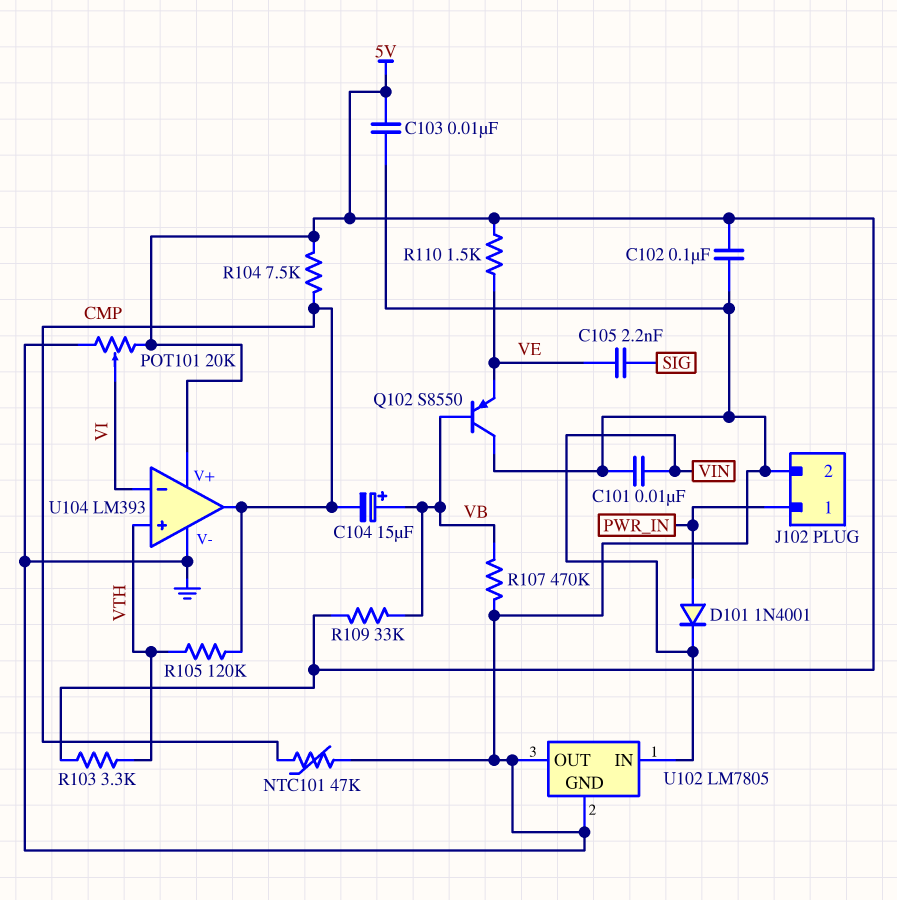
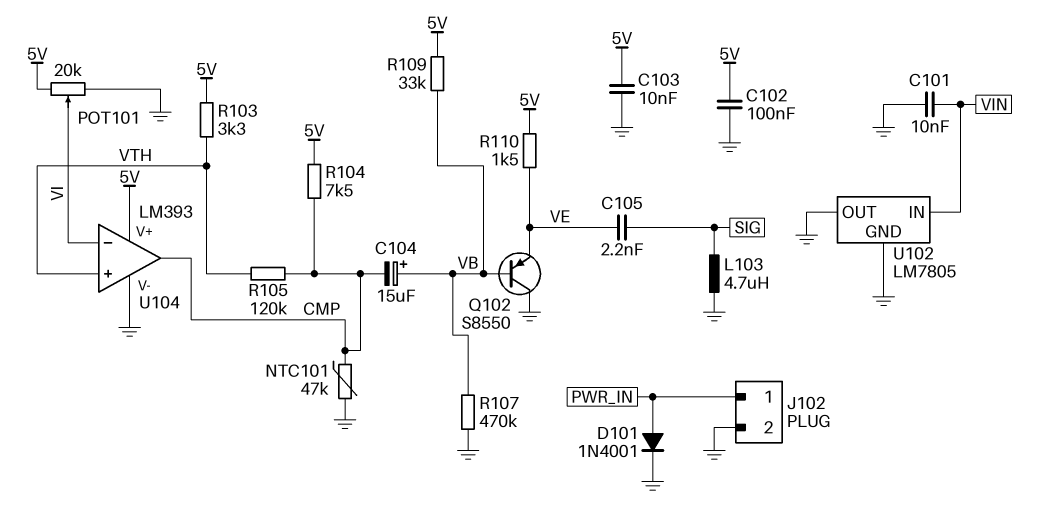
D101: diode 1N4001 (A PWR_IN, K VIN) -> diode 1N4001 (A PWR_IN, K GND)
L103: none -> 4.7uH (GND, SIG)

